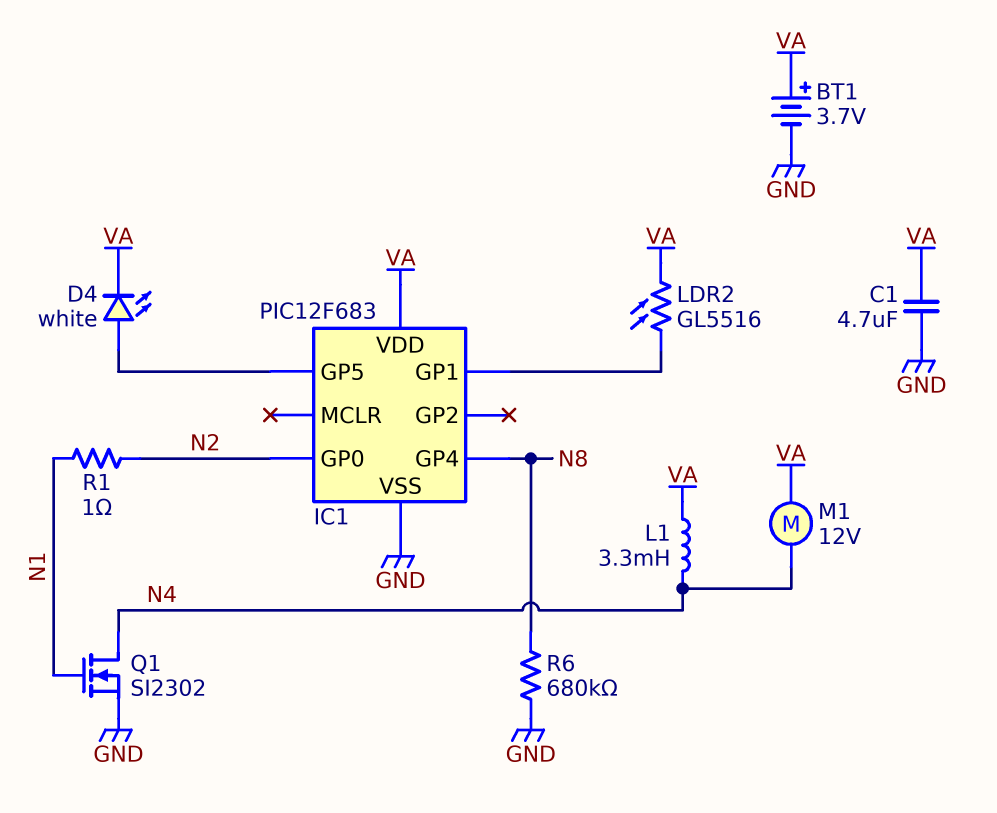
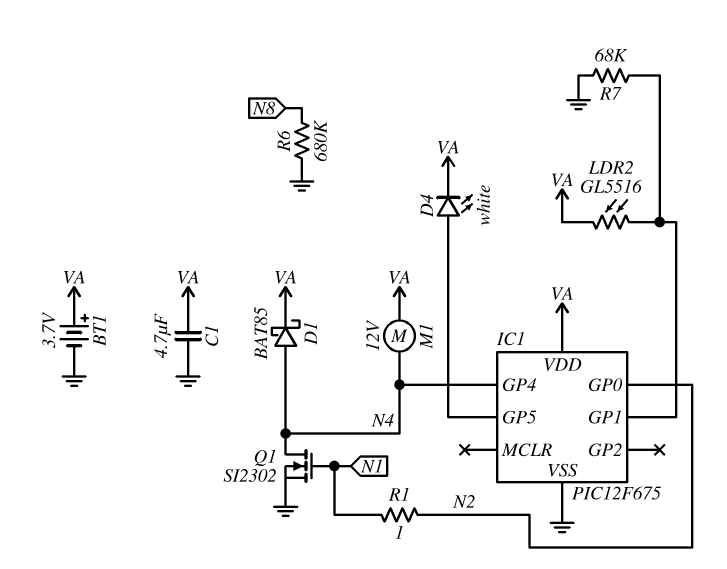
D1: none -> schottky BAT85 (A N4, K VA)
IC1: PIC12F683 -> PIC12F675
IC1 pin GP4: N8 -> N4
L1: 3.3mH (N4, VA) -> none
R7: none -> 68k (GND, IC1/GP1)

